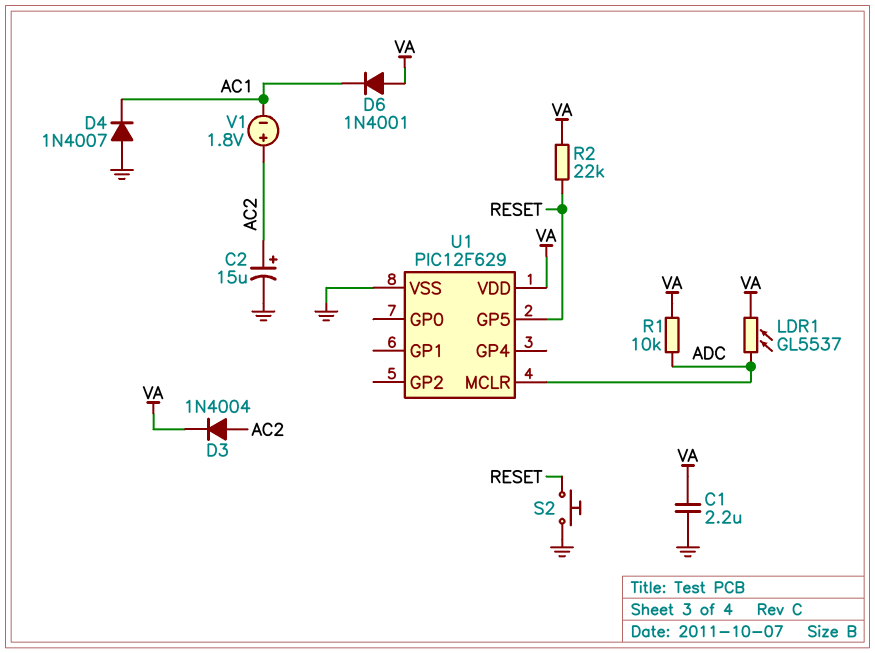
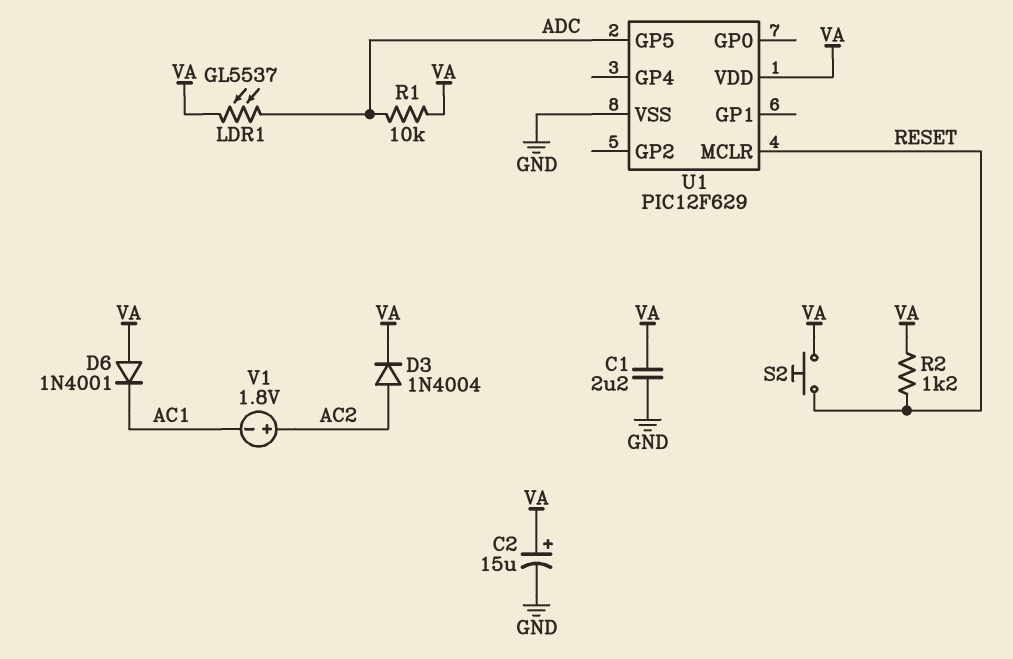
C2: 15uF (plus AC2, minus GND) -> 15uF (plus VA, minus GND)
D4: diode 1N4007 (A GND, K AC1) -> none
R2: 22k (RESET, VA) -> 1.2k (RESET, VA)
S2: button (GND, RESET) -> button (RESET, VA)
U1 pin GP5: RESET -> ADC
U1 pin MCLR: ADC -> RESET

